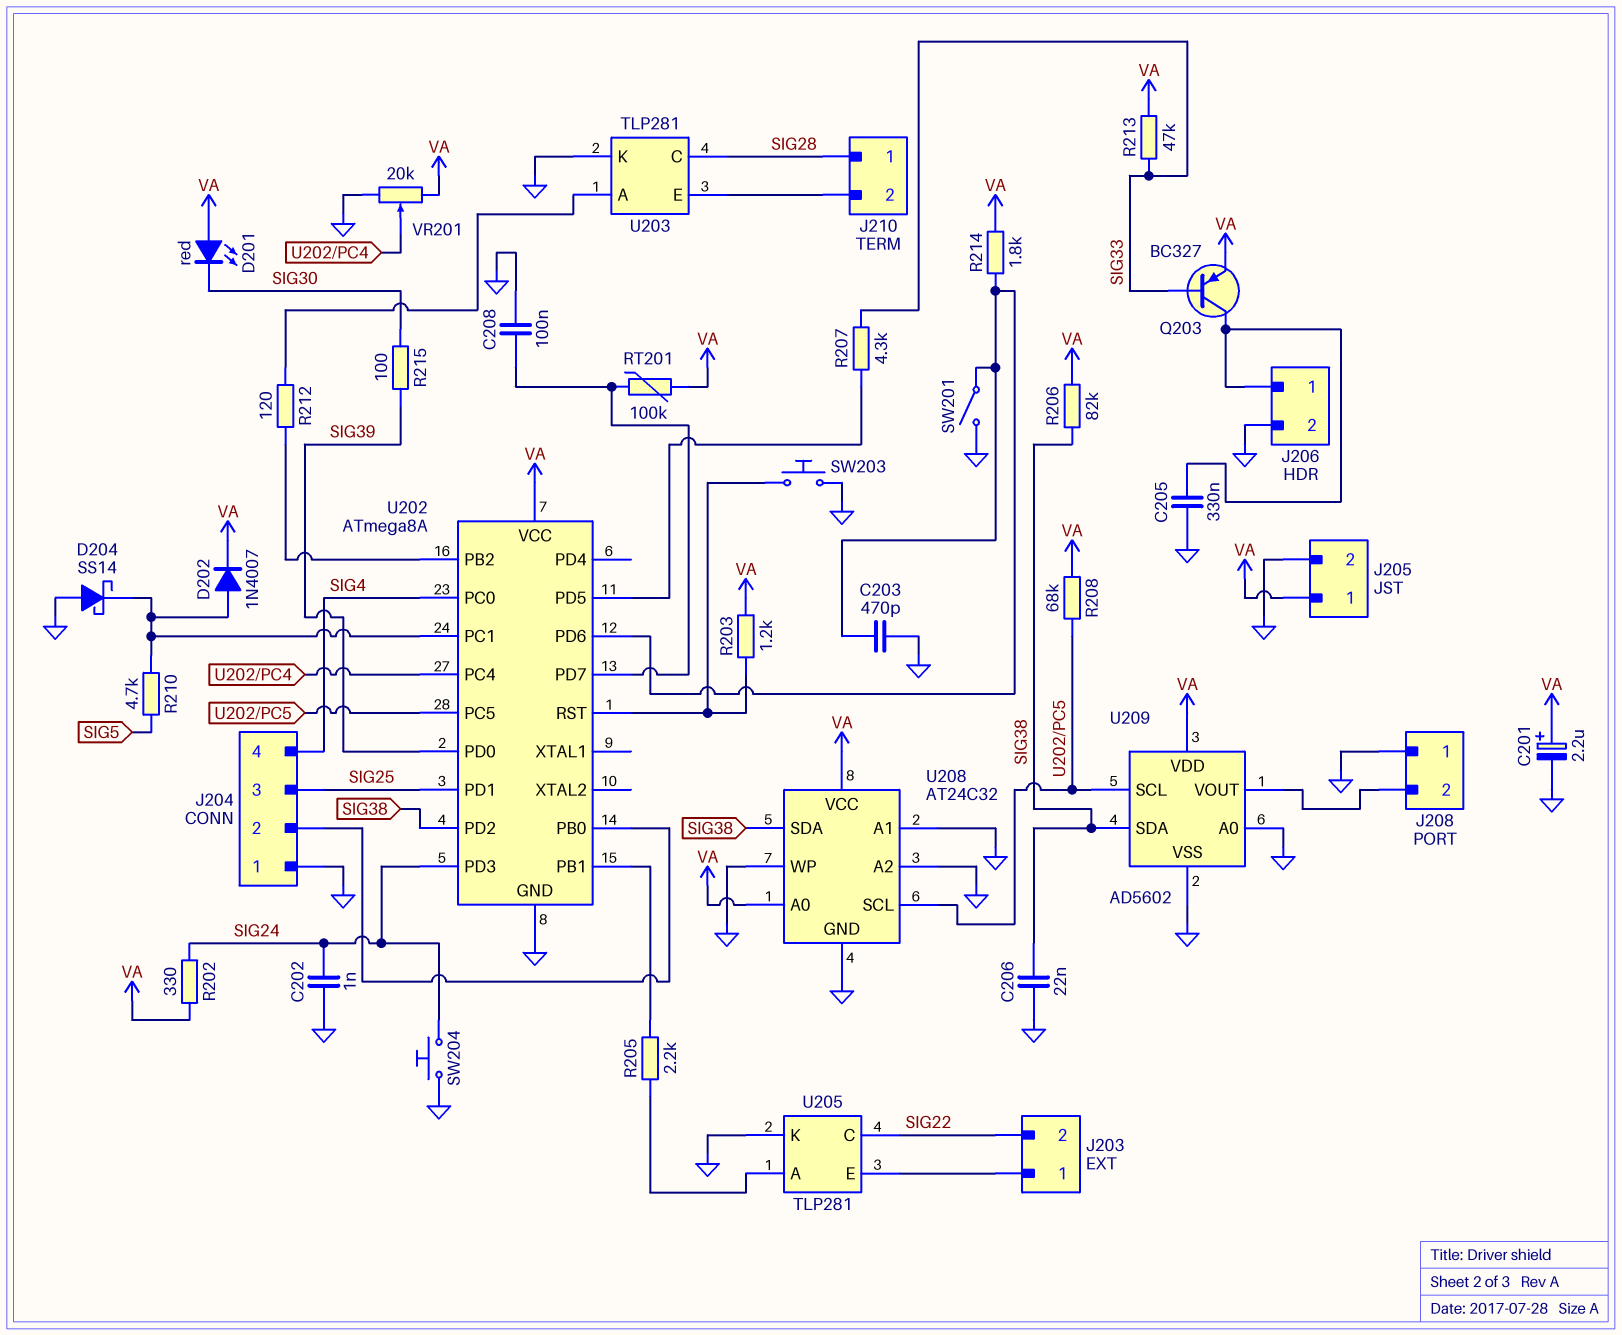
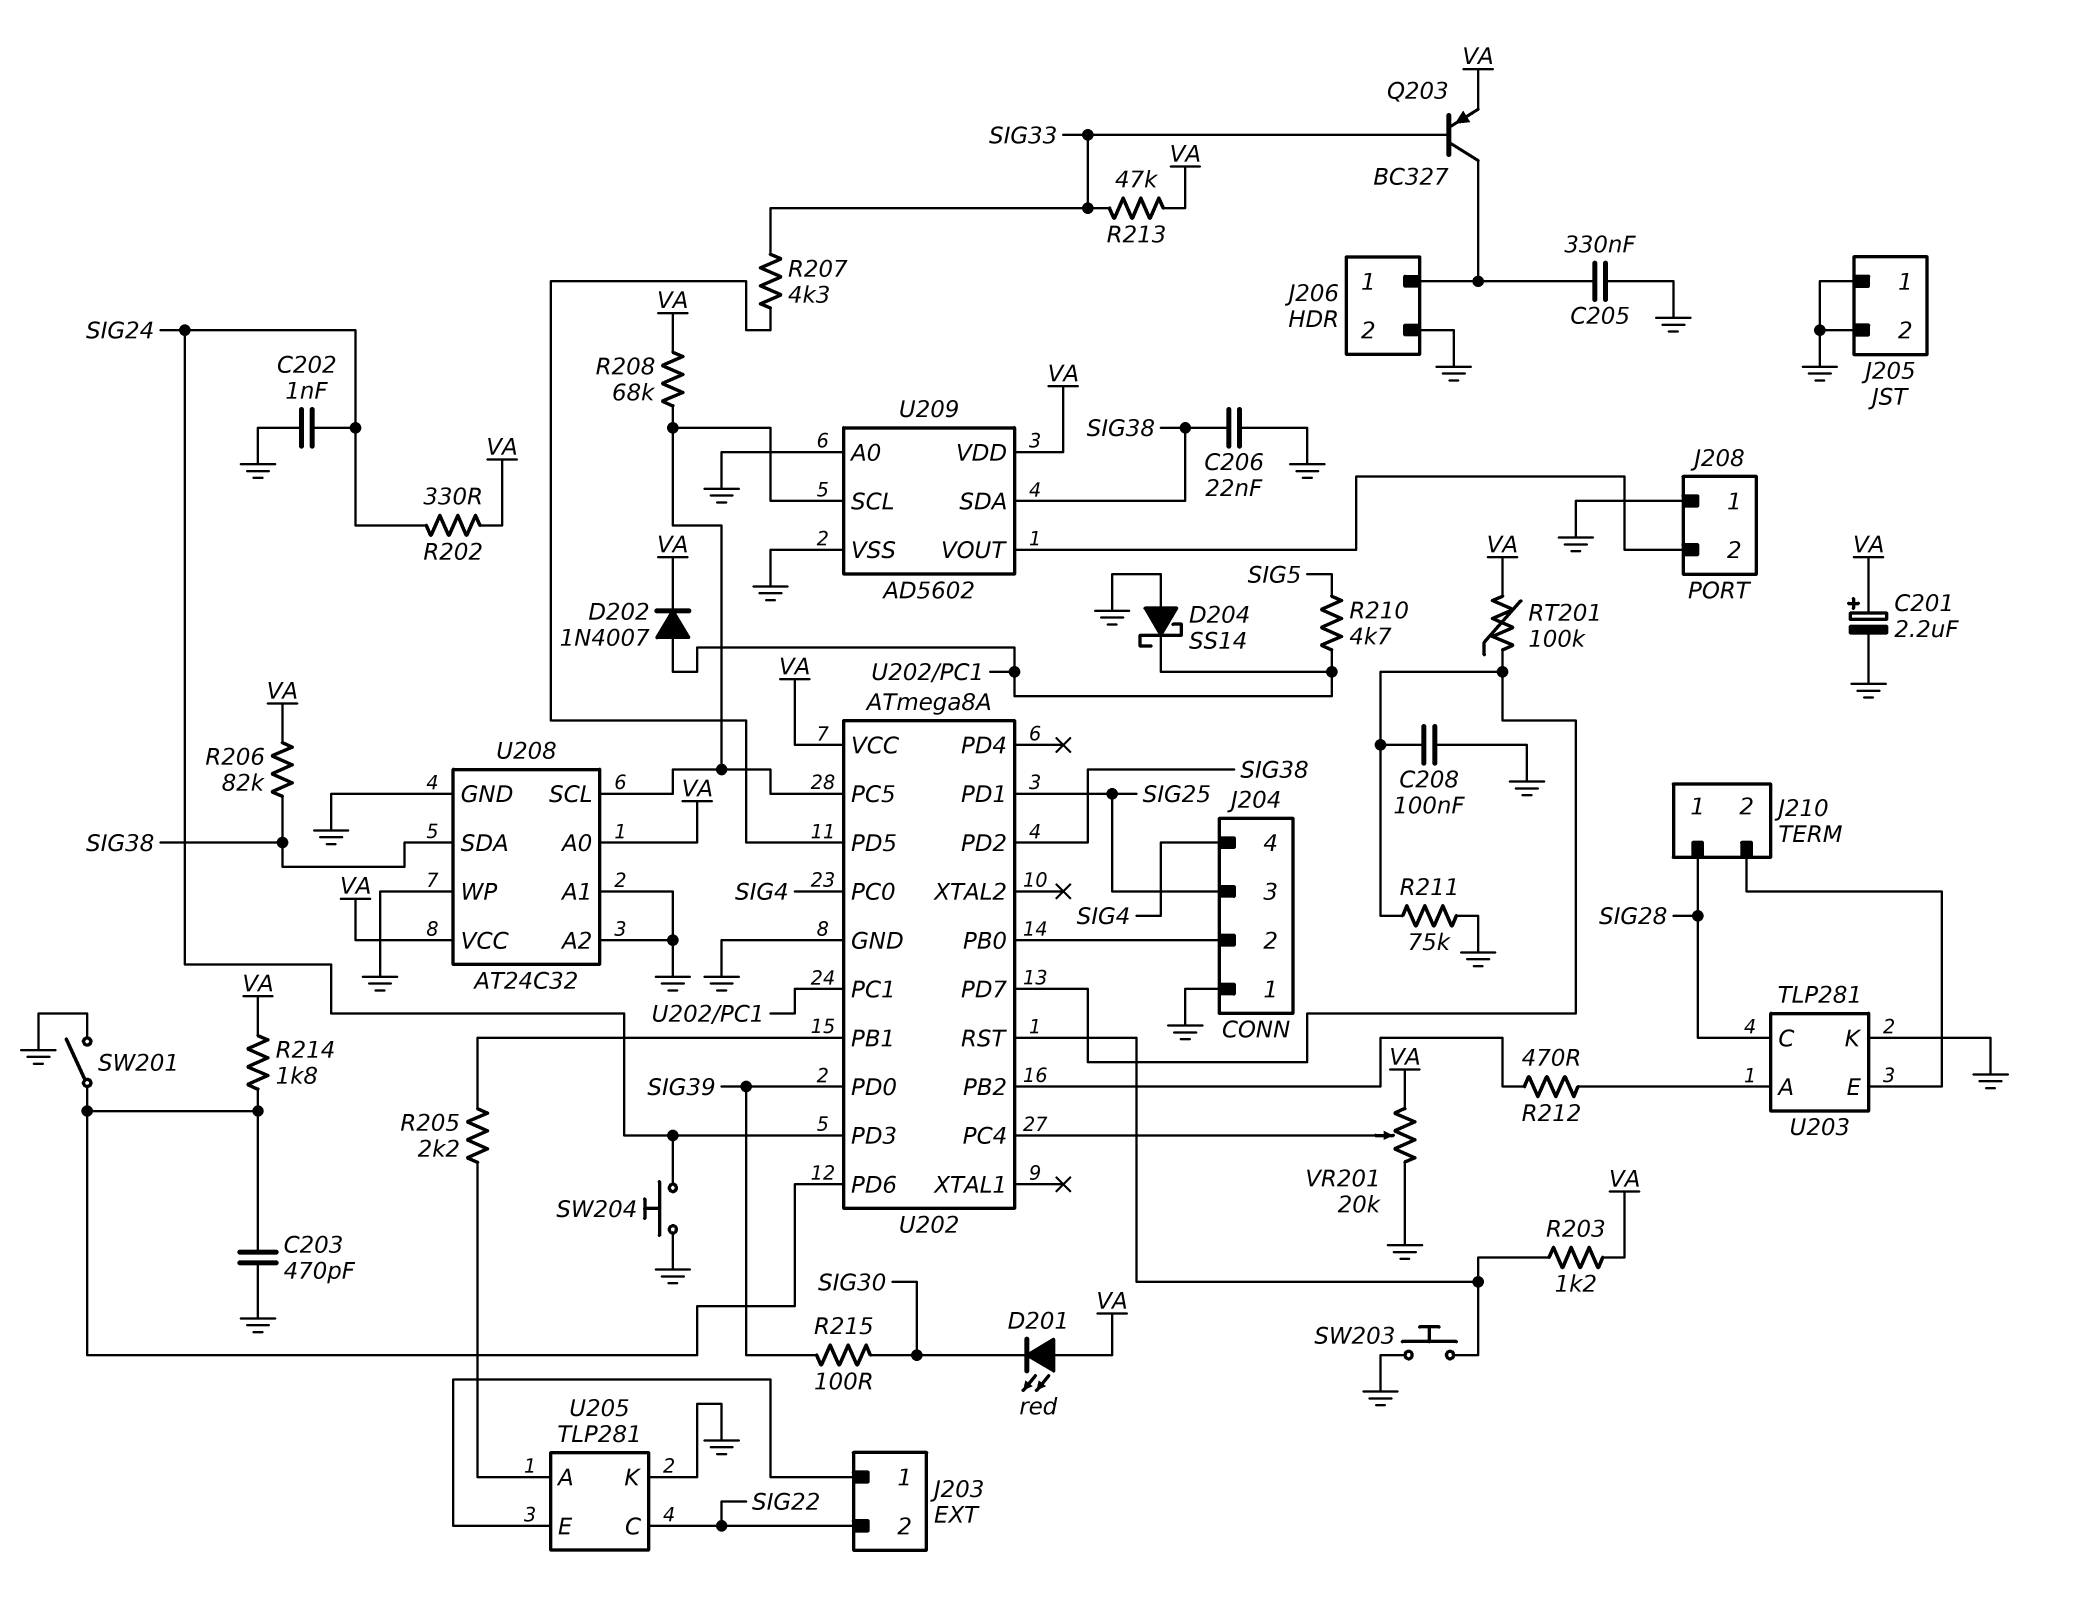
J205 pin 1: VA -> GND
R211: none -> 75k (GND, U202/PD7)
R212: 120 (U202/PB2, U203/A) -> 470 (U202/PB2, U203/A)

